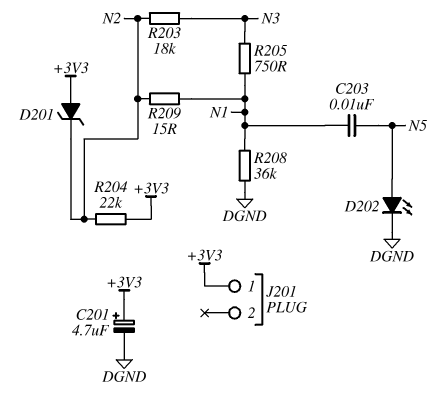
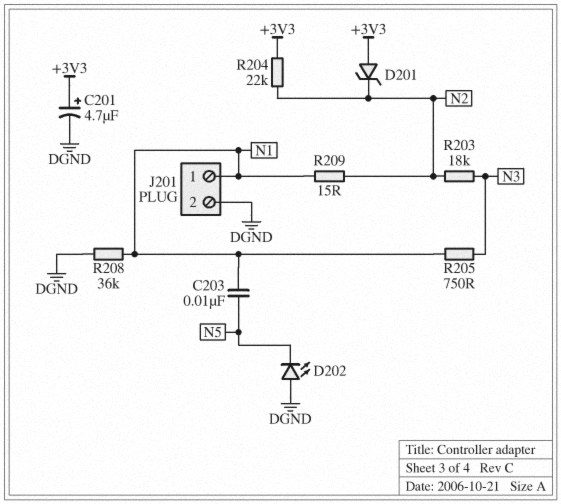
D202: LED (A N5, K DGND) -> LED (A DGND, K N5)
J201 pin 1: +3V3 -> N1
J201 pin 2: none -> DGND

